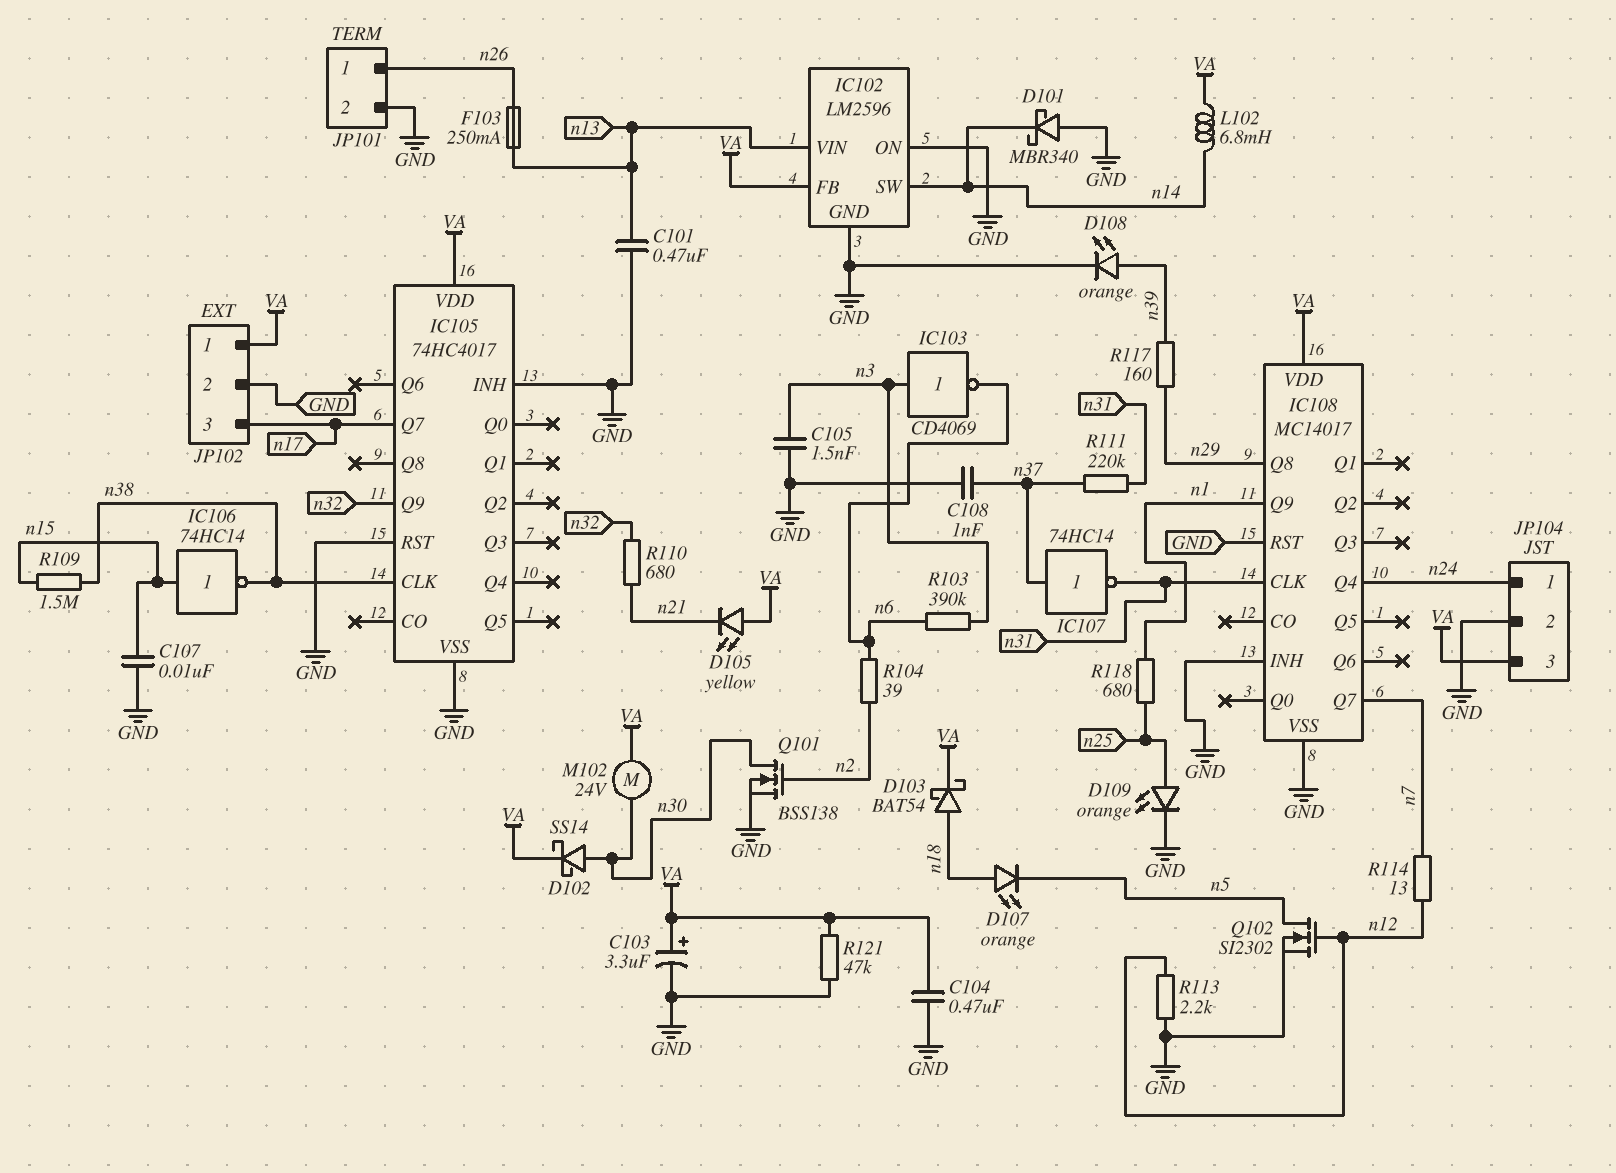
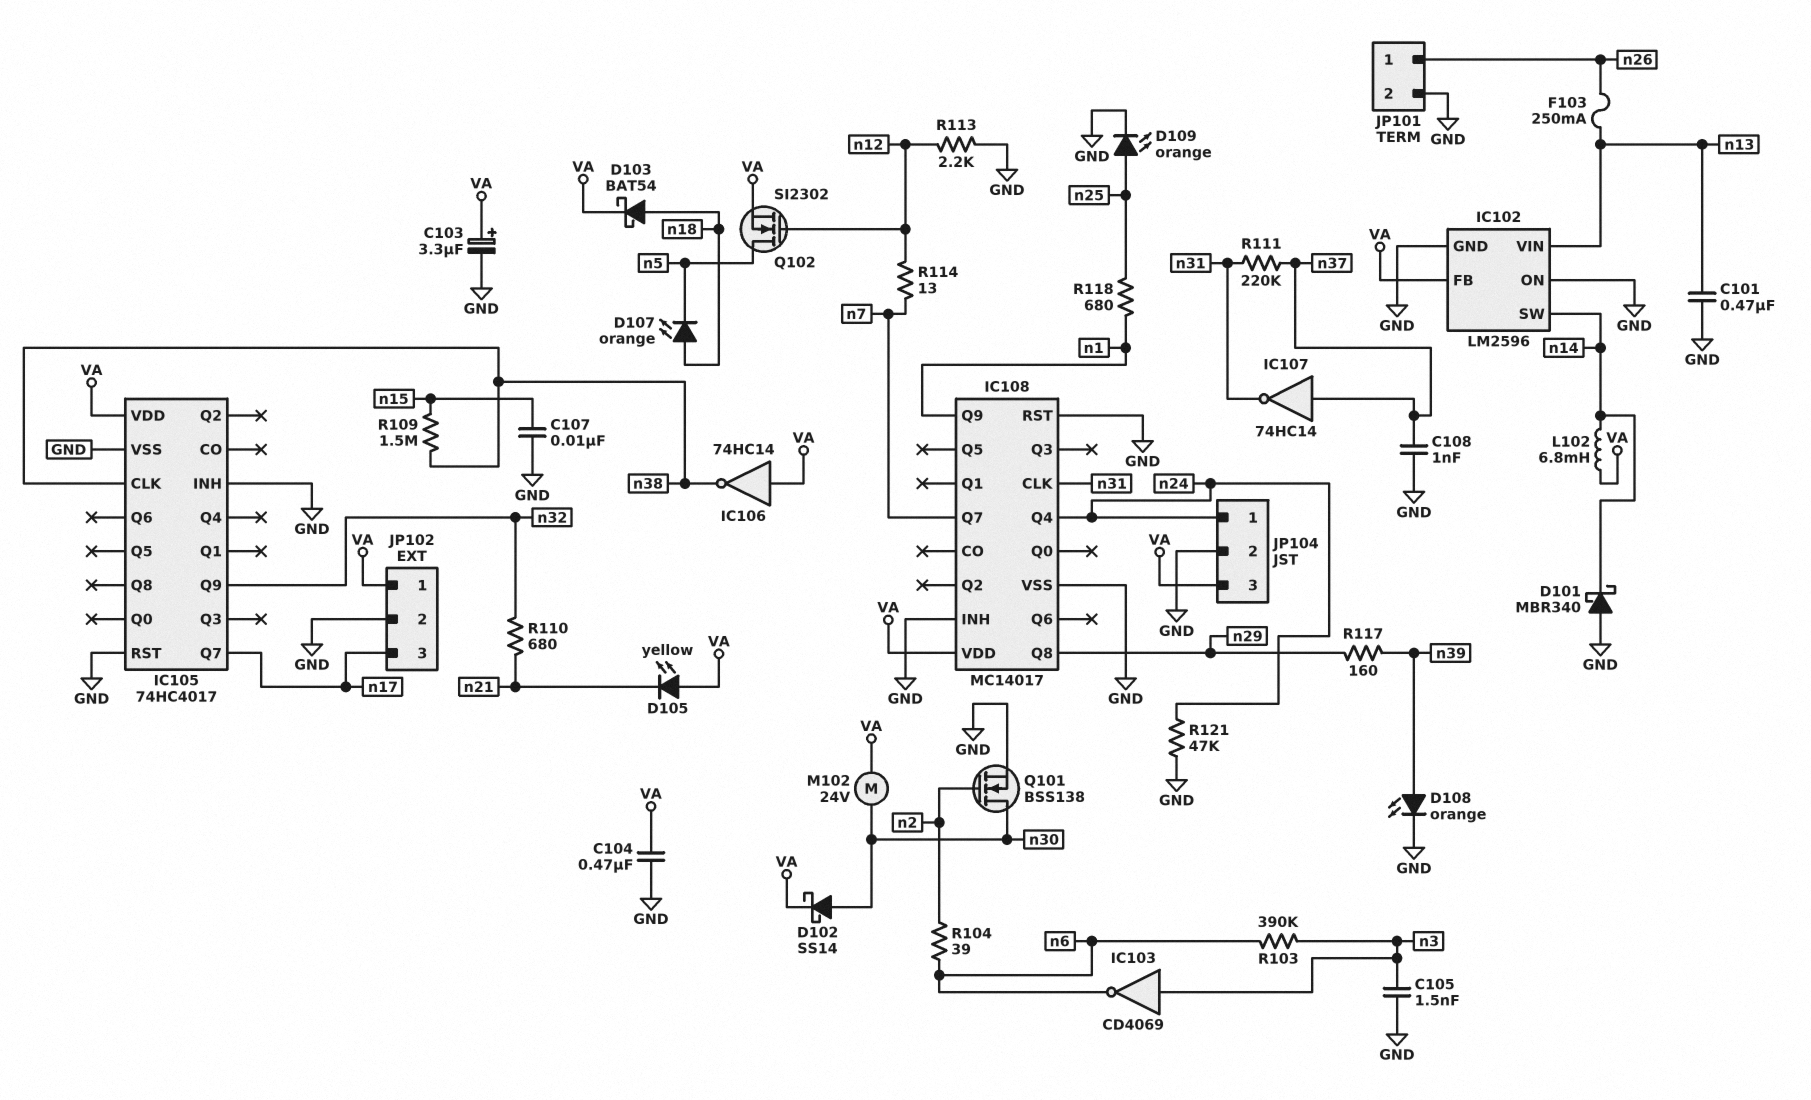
IC106: NOT 74HC14 (in n15, out n38) -> NOT 74HC14 (in VA, out n38)
Q102: NMOS SI2302 (G n12, D n5, S GND) -> NMOS SI2302 (G n12, D n5, S VA)
R121: 47k (GND, VA) -> 47k (GND, n24)

